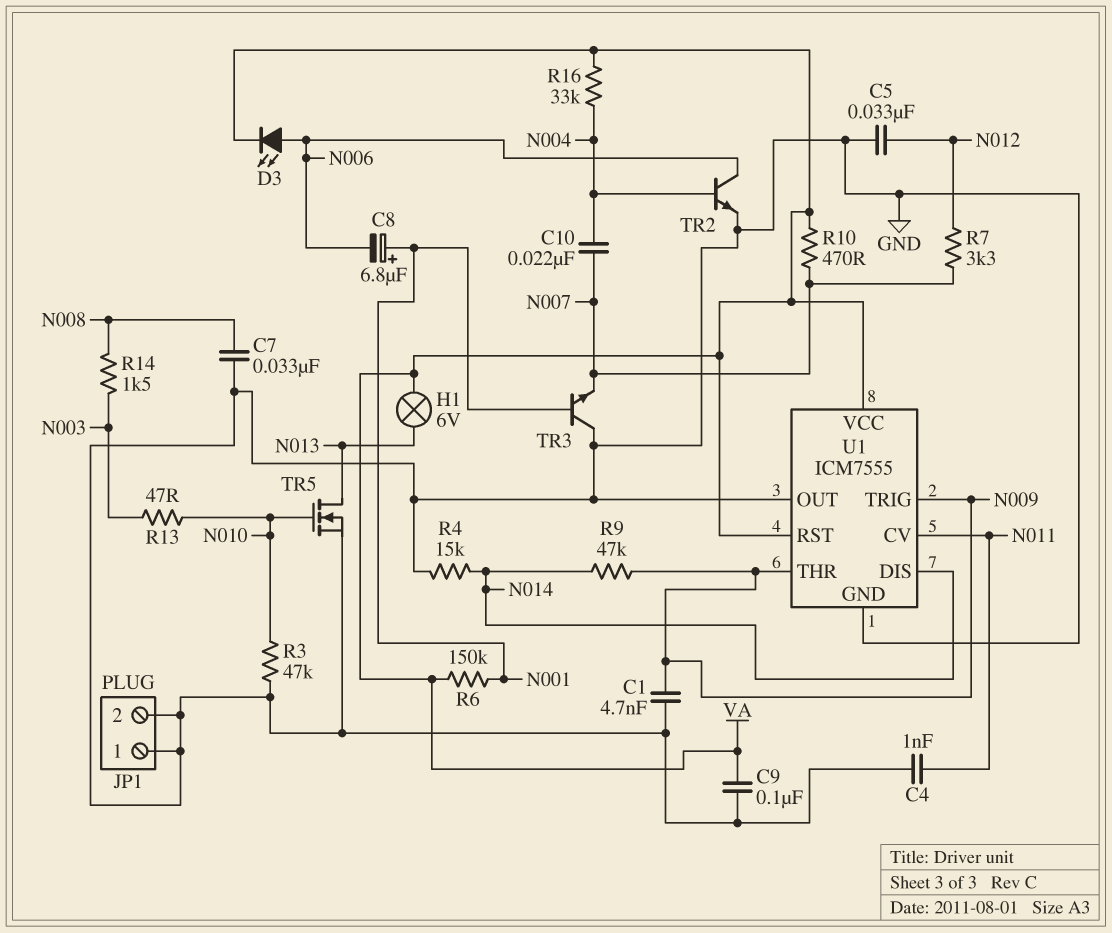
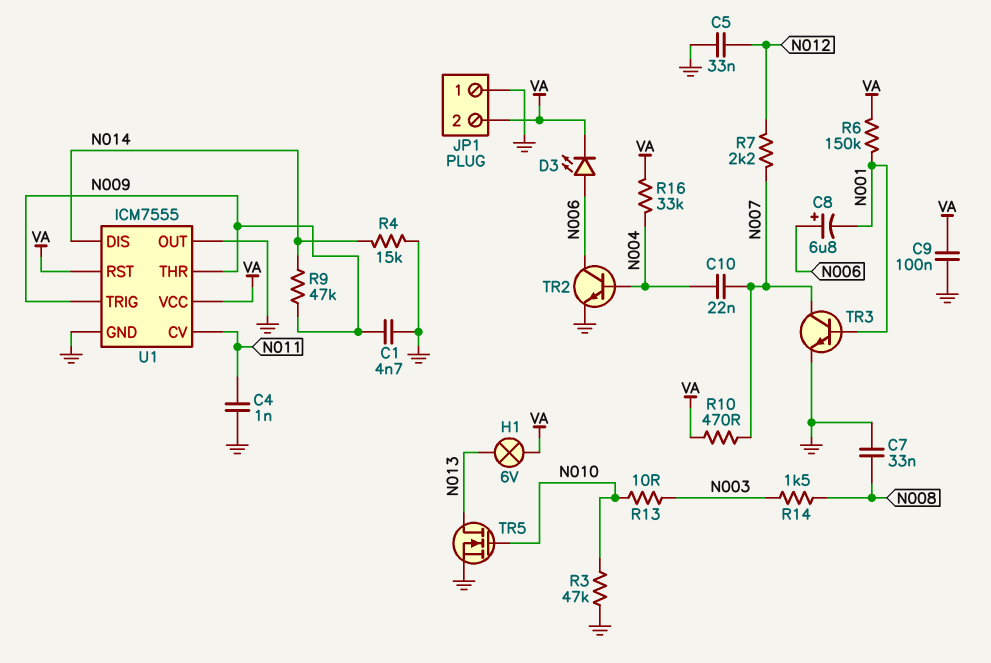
C8: 6.8uF (plus N001, minus N006) -> 6.8uF (plus N006, minus N001)
JP1 pin 2: GND -> VA
R7: 3.3k (N007, N012) -> 2.2k (N007, N012)
R13: 47 (N003, N010) -> 10 (N003, N010)
TR3: NPN (B N001, C GND, E N007) -> NPN (B N001, C N007, E GND)

